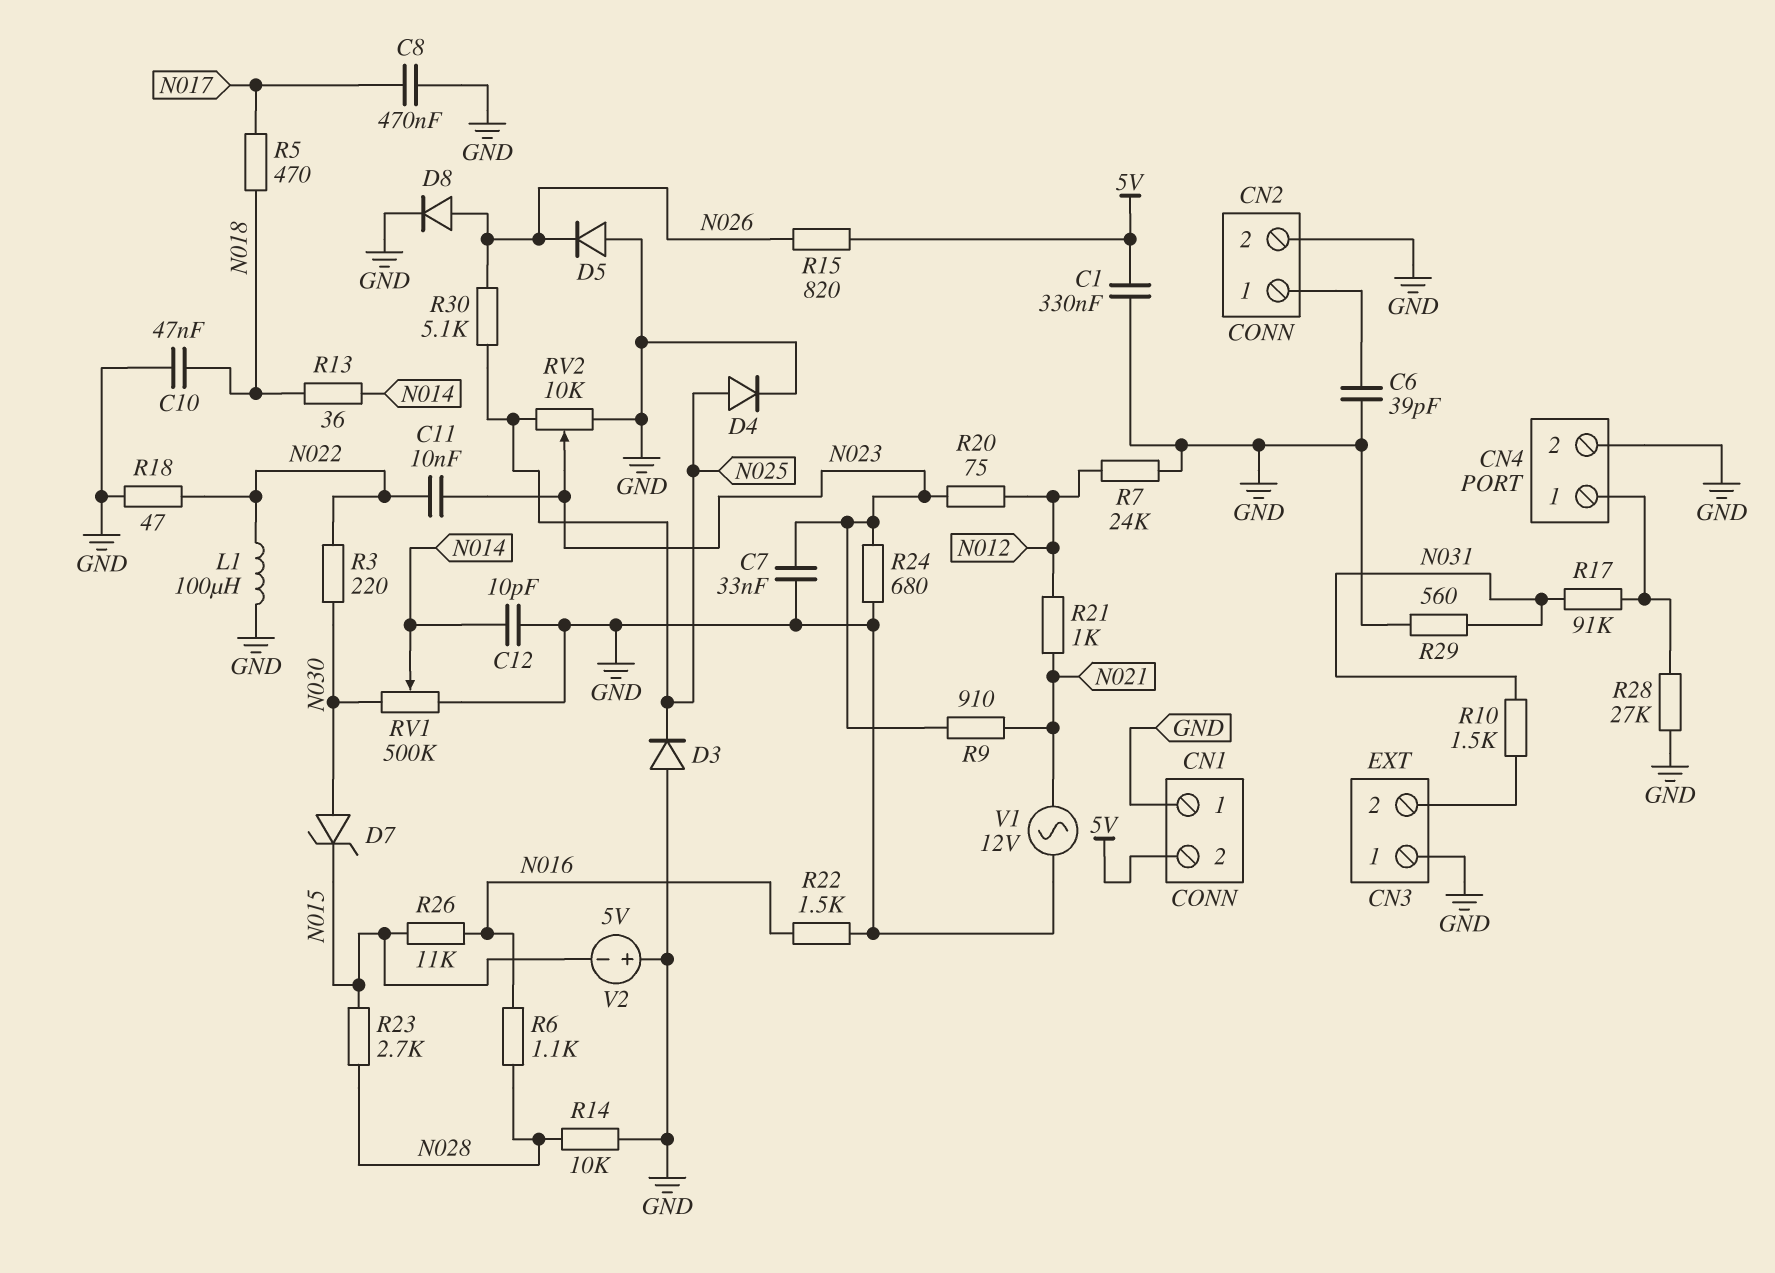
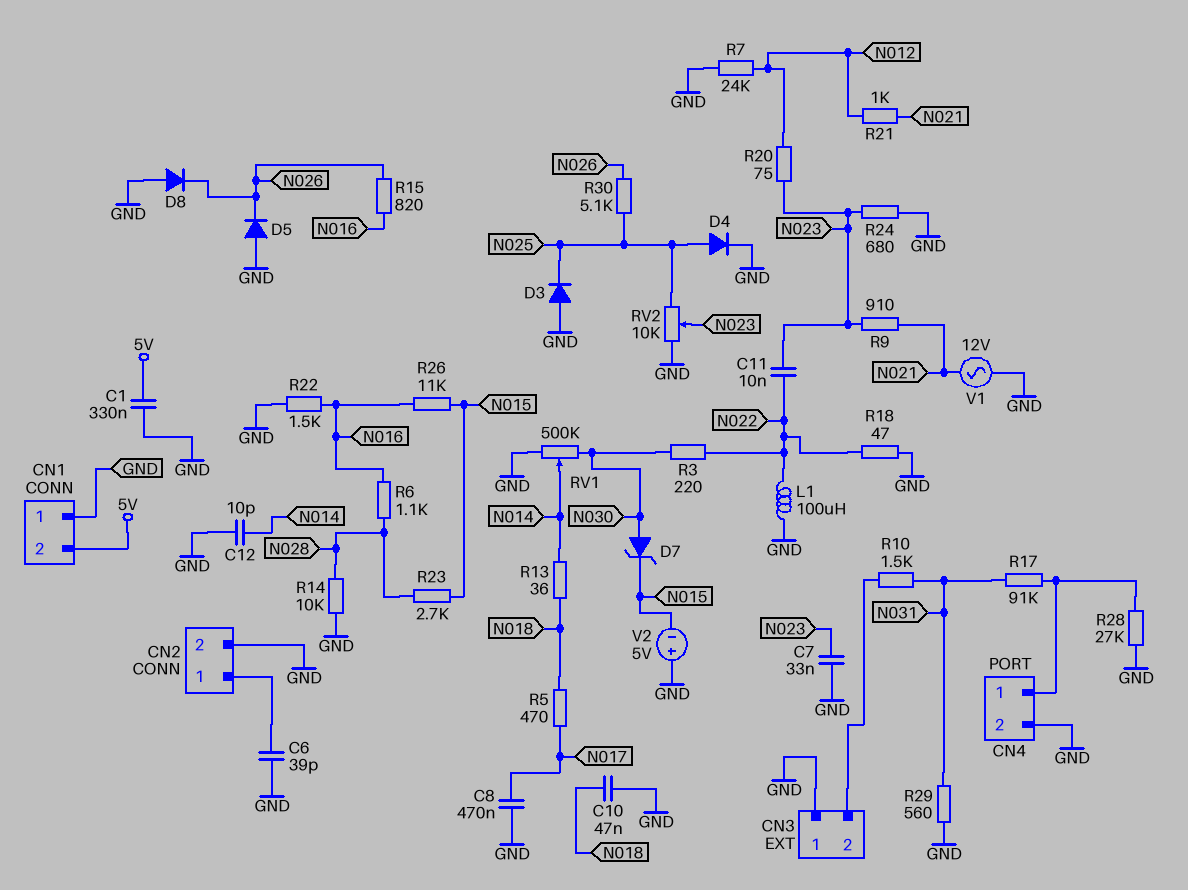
D8: diode (A N026, K GND) -> diode (A GND, K N026)
R15: 820 (5V, N026) -> 820 (N016, N026)

